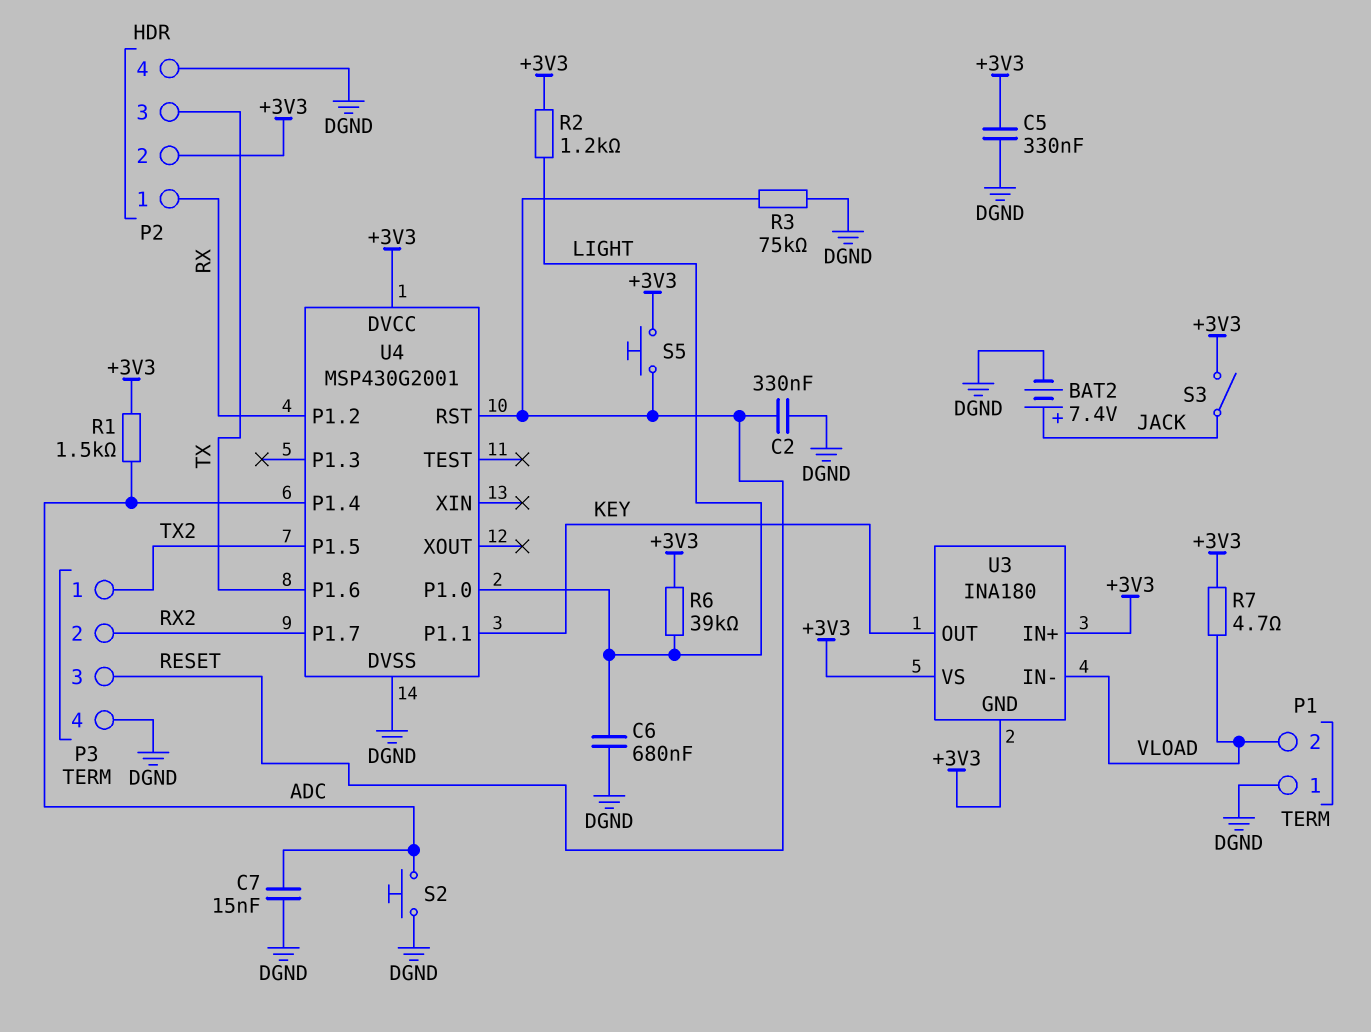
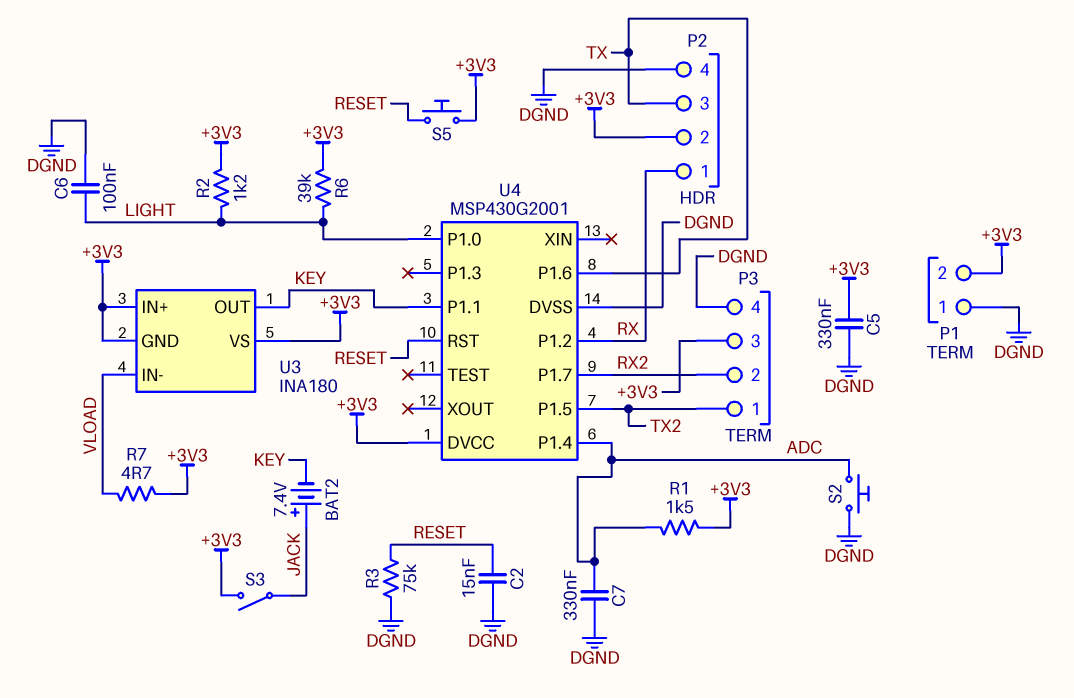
BAT2: 7.4V (plus JACK, minus DGND) -> 7.4V (plus JACK, minus KEY)
C2: 330nF (DGND, RESET) -> 15nF (DGND, RESET)
C6: 680nF (DGND, LIGHT) -> 100nF (DGND, LIGHT)
C7: 15nF (ADC, DGND) -> 330nF (ADC, DGND)
P1 pin 2: VLOAD -> +3V3
P3 pin 3: RESET -> +3V3

